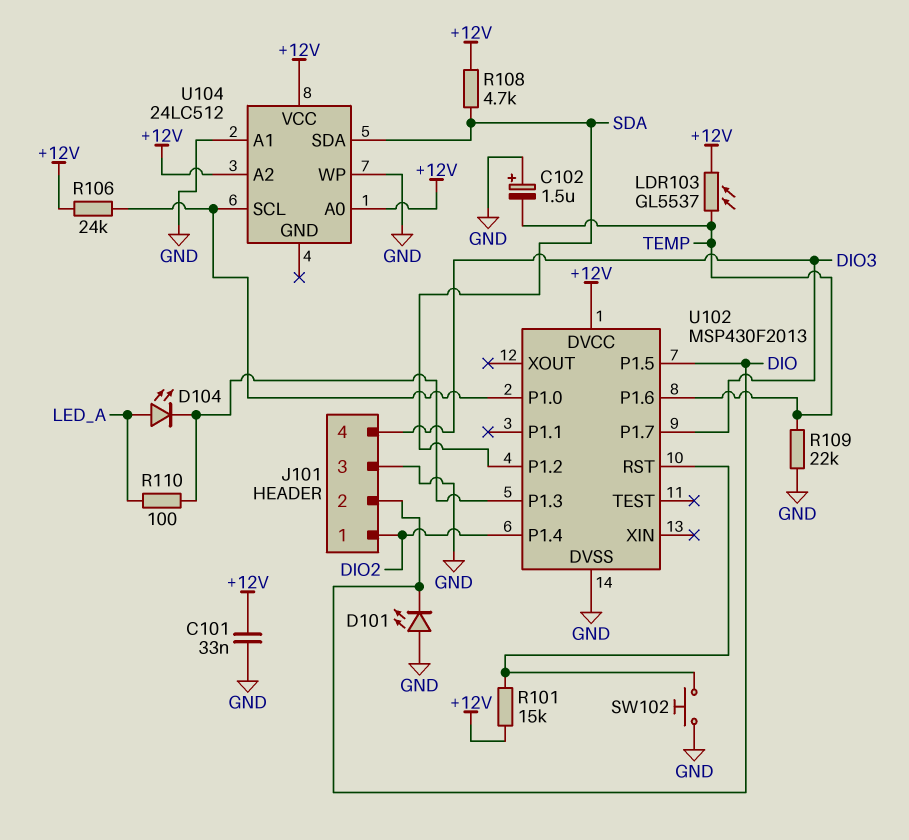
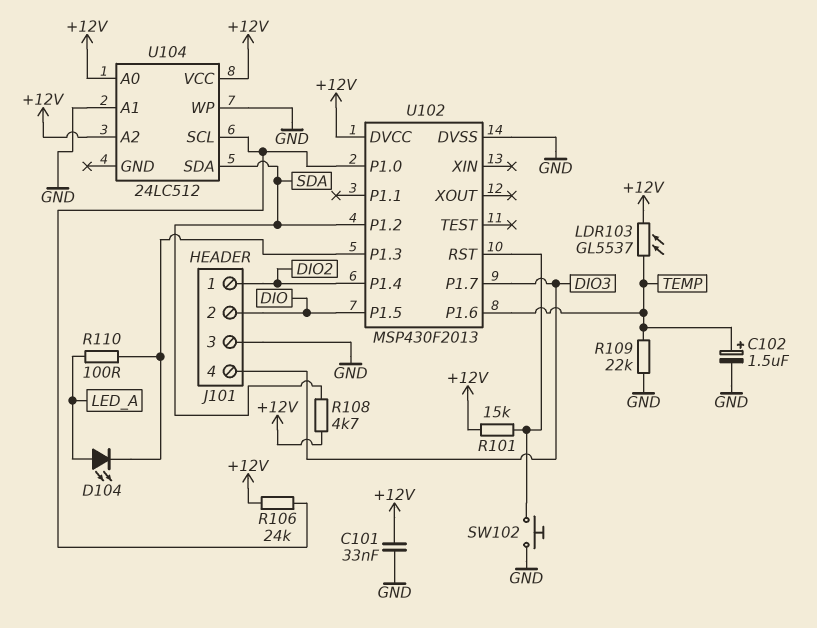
C102: 1.5uF (plus GND, minus TEMP) -> 1.5uF (plus TEMP, minus GND)
D101: LED (A GND, K DIO) -> none

